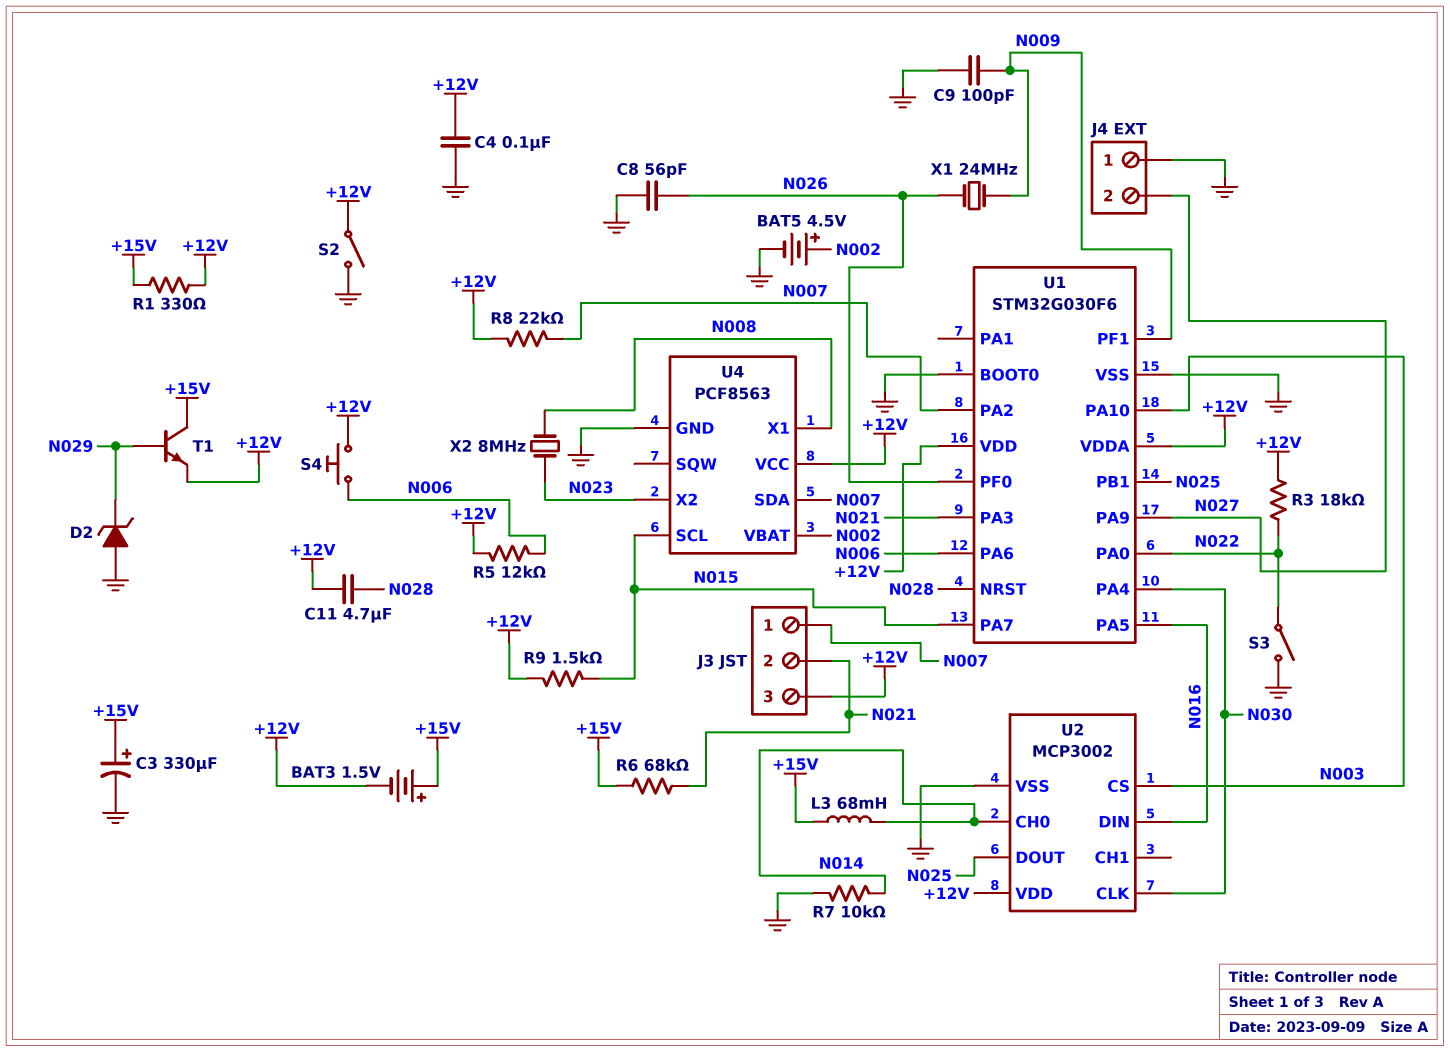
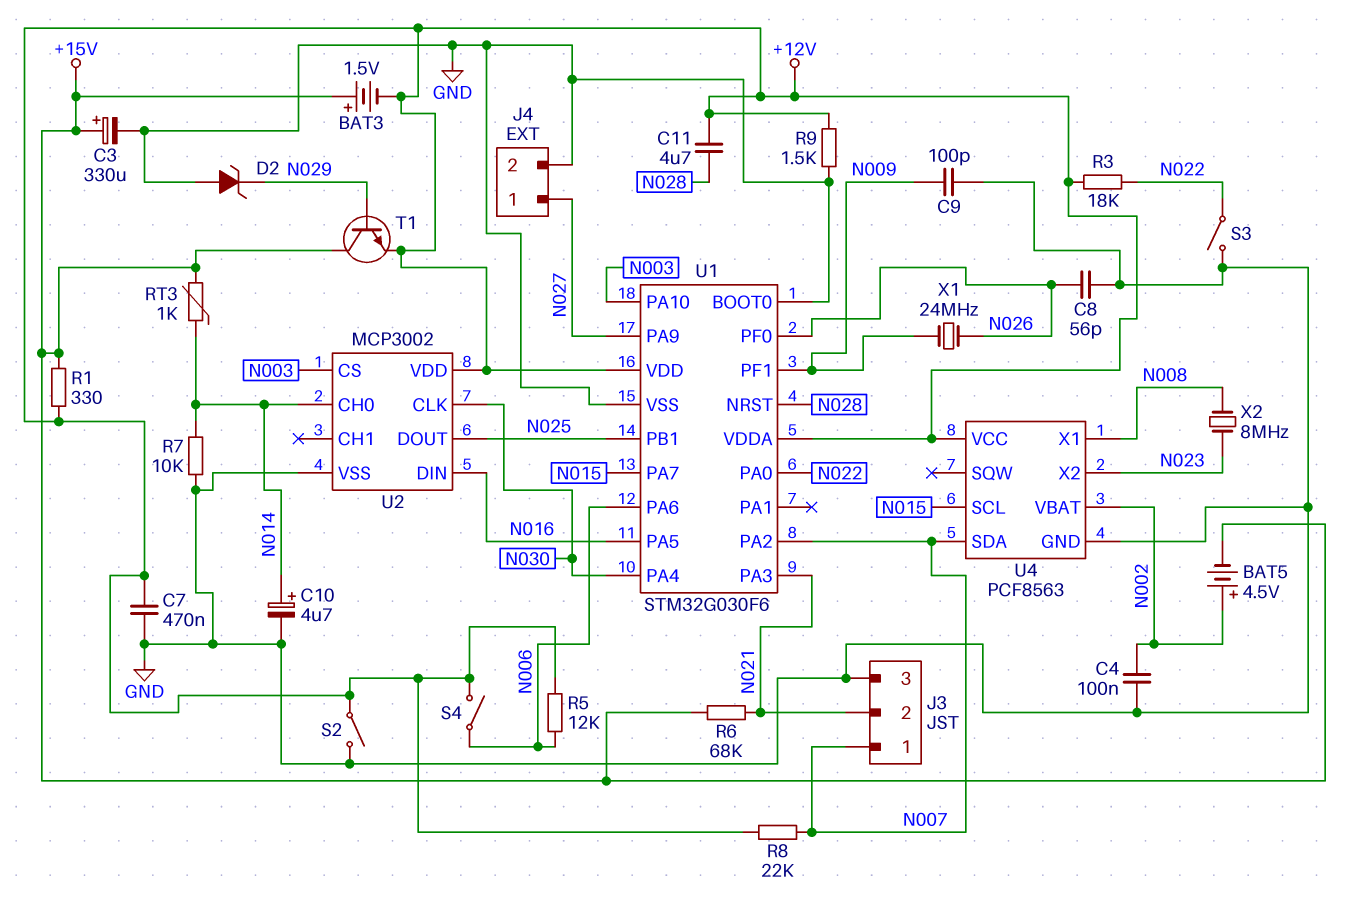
BAT5: 4.5V (plus N002, minus GND) -> 4.5V (plus N002, minus +15V)
C4: 100nF (+12V, GND) -> 100nF (GND, N002)
C7: none -> 470nF (+12V, GND)
C10: none -> 4.7uF (plus N014, minus GND)
J3 pin 3: +12V -> GND
J4 pin 1: GND -> N027
J4 pin 2: N027 -> GND
L3: 68mH (+15V, N014) -> none
R9: 1.5k (+12V, N015) -> 1.5k (+12V, GND)
RT3: none -> 1k (+15V, N014)
S4: button (+12V, N006) -> switch (+12V, N006)

